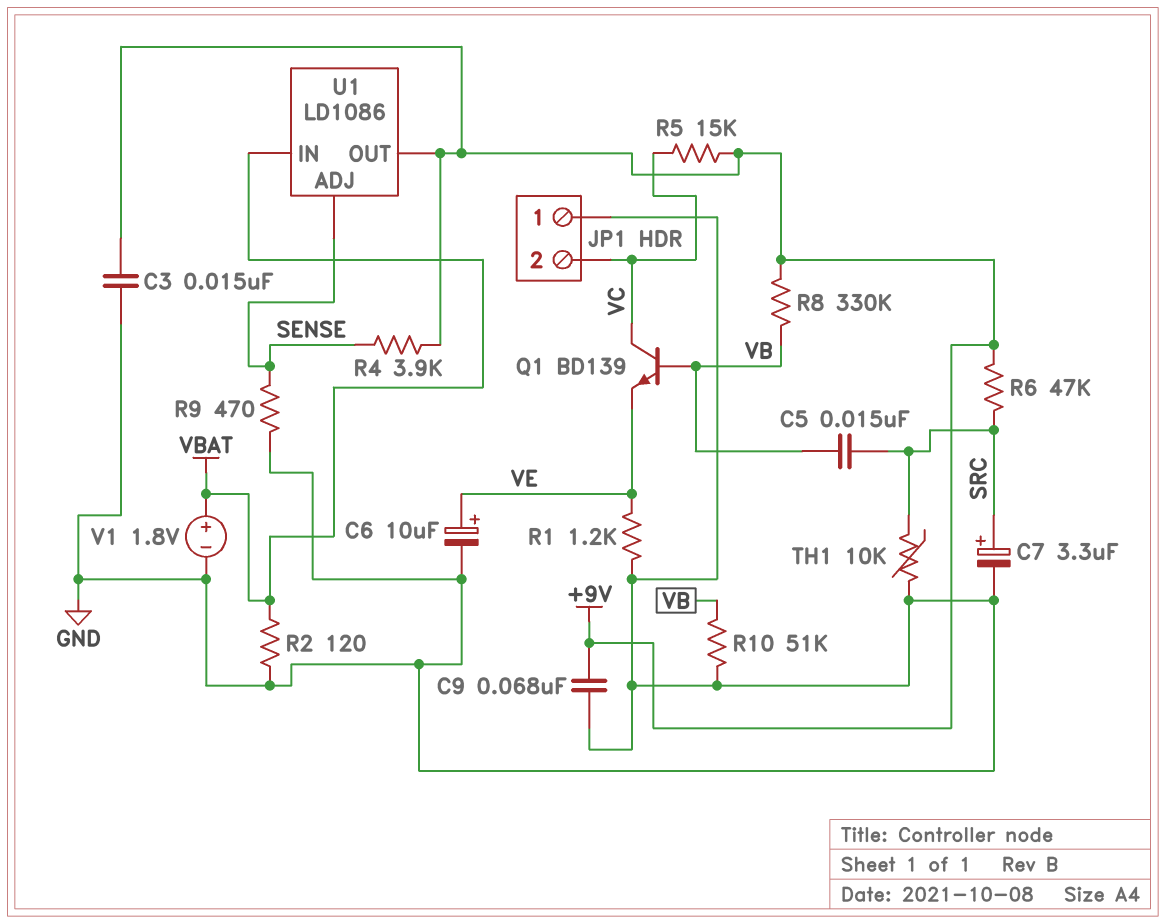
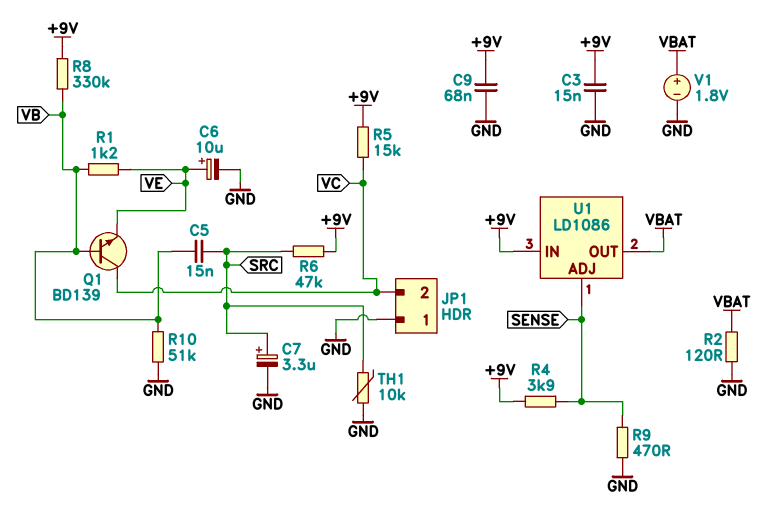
R1: 1.2k (GND, VE) -> 1.2k (VB, VE)
U1 pin IN: VBAT -> +9V
U1 pin OUT: +9V -> VBAT

